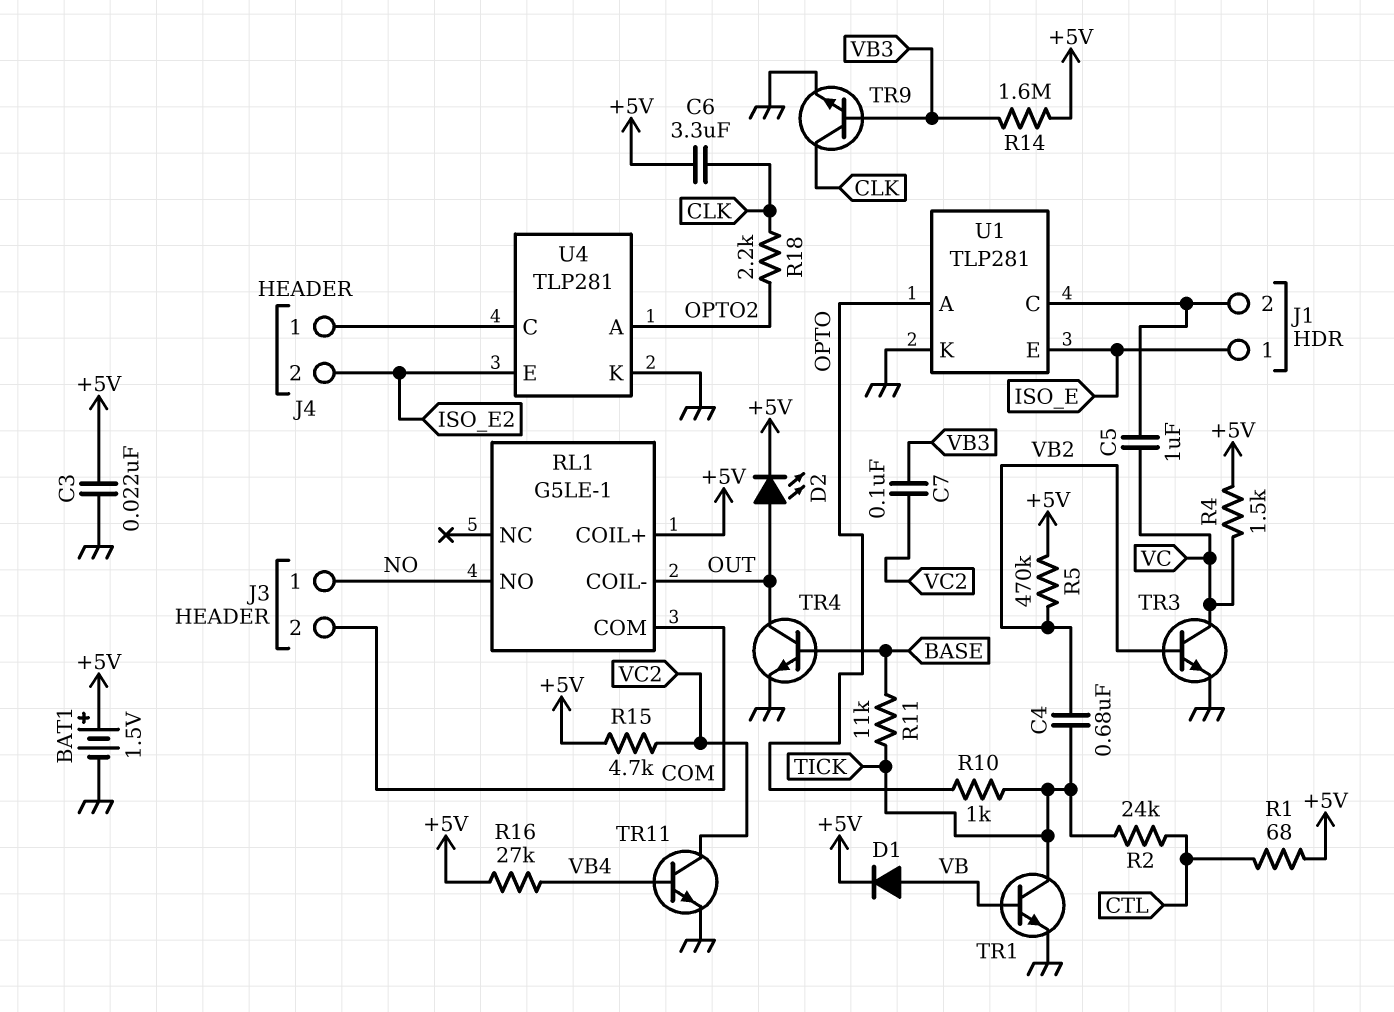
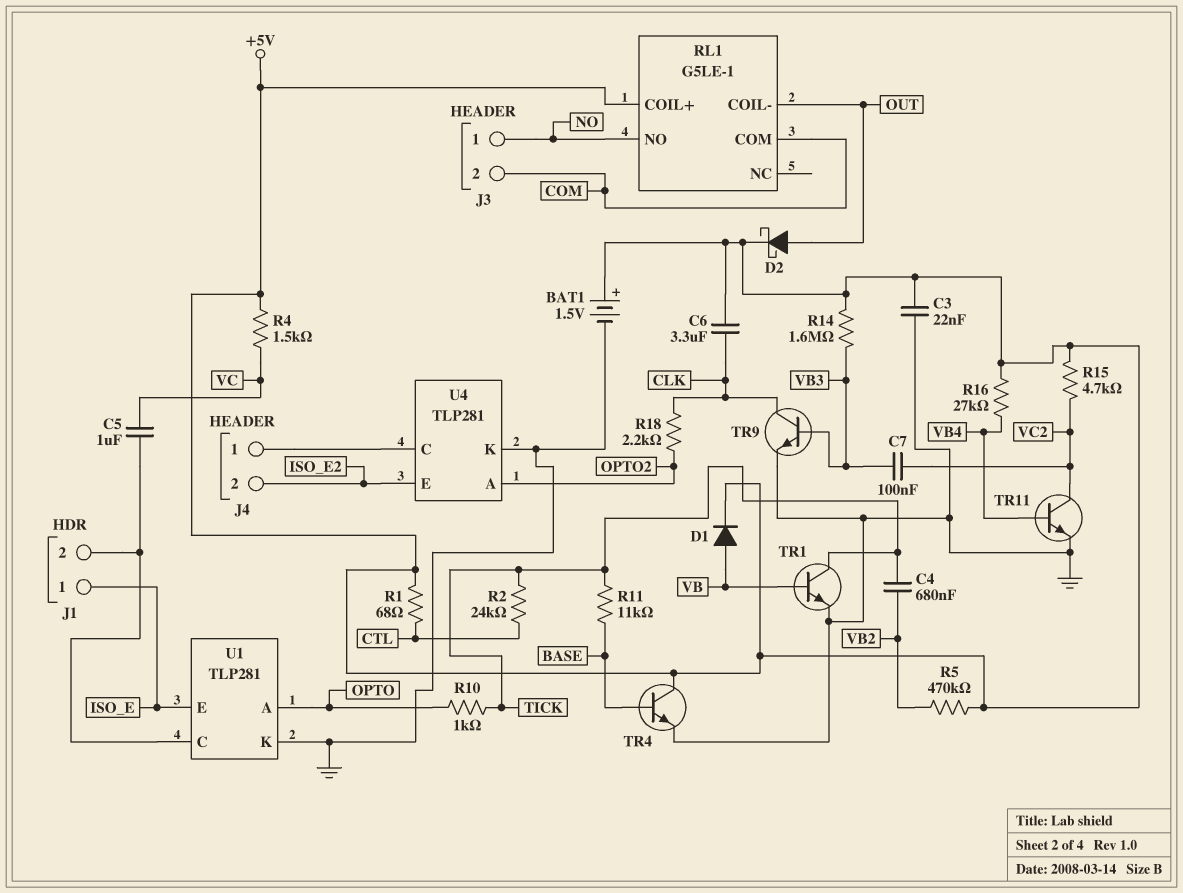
D2: LED (A OUT, K +5V) -> schottky (A OUT, K +5V)
TR3: NPN (B VB2, C VC, E GND) -> none
TR4: NPN (B BASE, C OUT, E GND) -> NPN (B BASE, C +5V, E GND)

